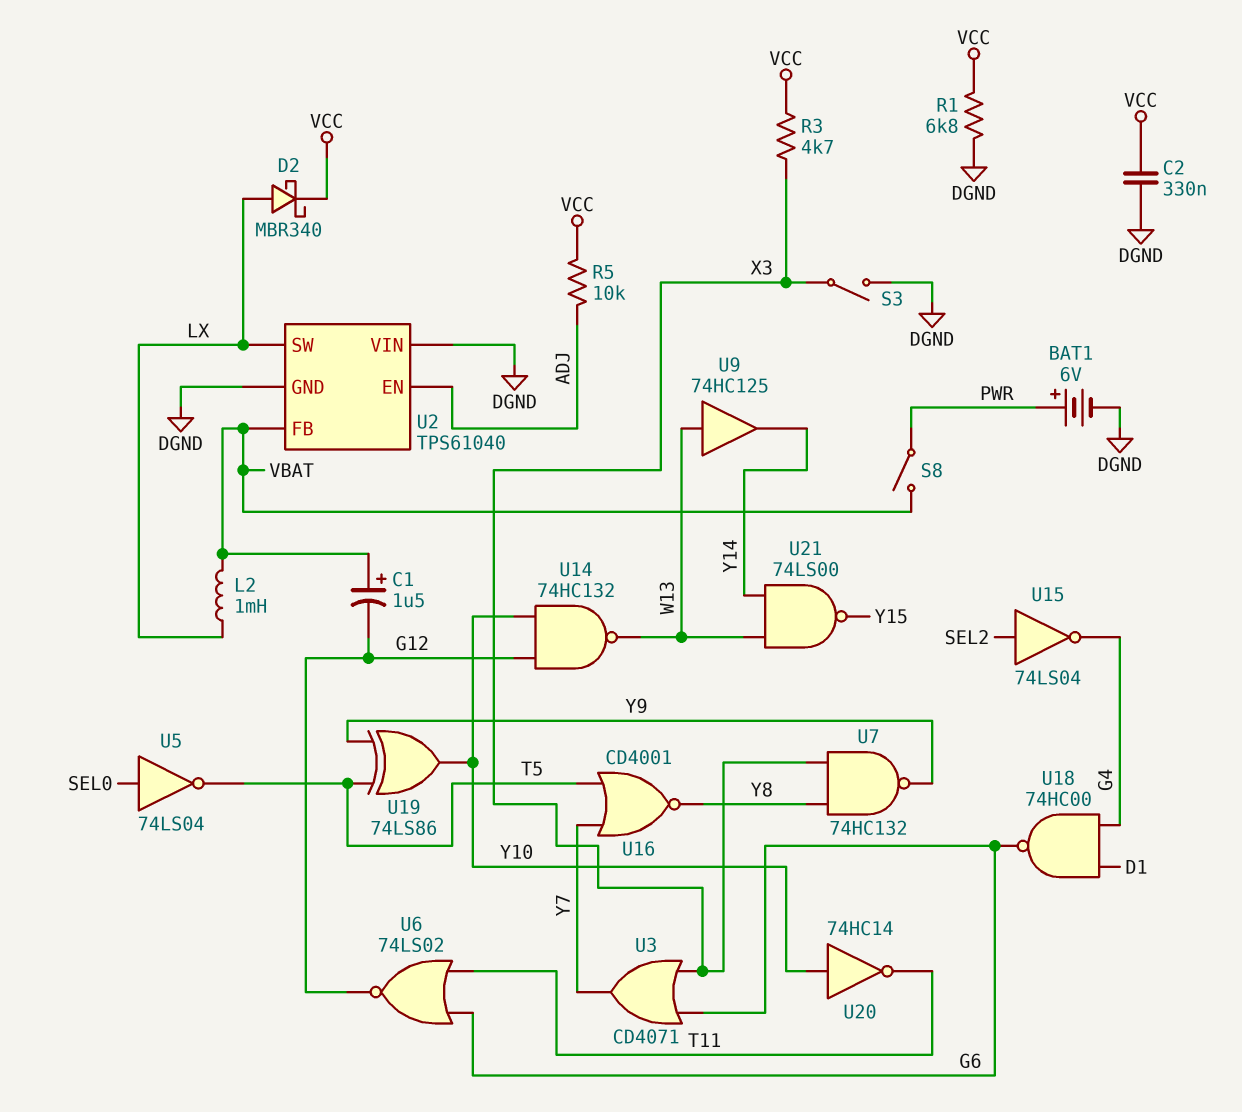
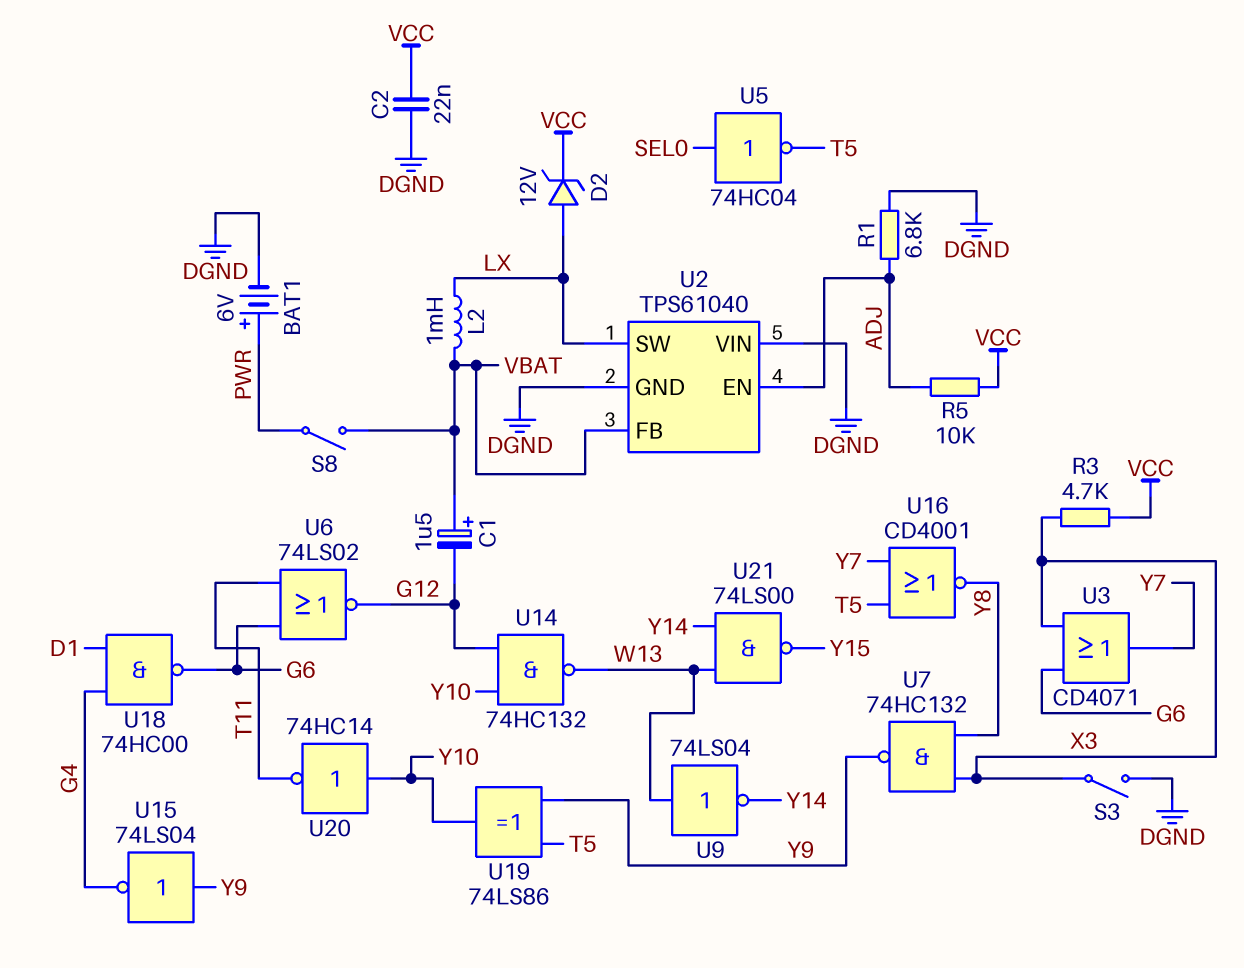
C2: 330nF (DGND, VCC) -> 22nF (DGND, VCC)
D2: schottky MBR340 (A LX, K VCC) -> zener 12V (A LX, K VCC)
R1: 6.8k (DGND, VCC) -> 6.8k (ADJ, DGND)
U5: NOT 74LS04 (in SEL0, out T5) -> NOT 74HC04 (in SEL0, out T5)
U9: buffer 74HC125 (in W13, out Y14) -> NOT 74LS04 (in W13, out Y14)
U15: NOT 74LS04 (in SEL2, out G4) -> NOT 74LS04 (in Y9, out G4)

